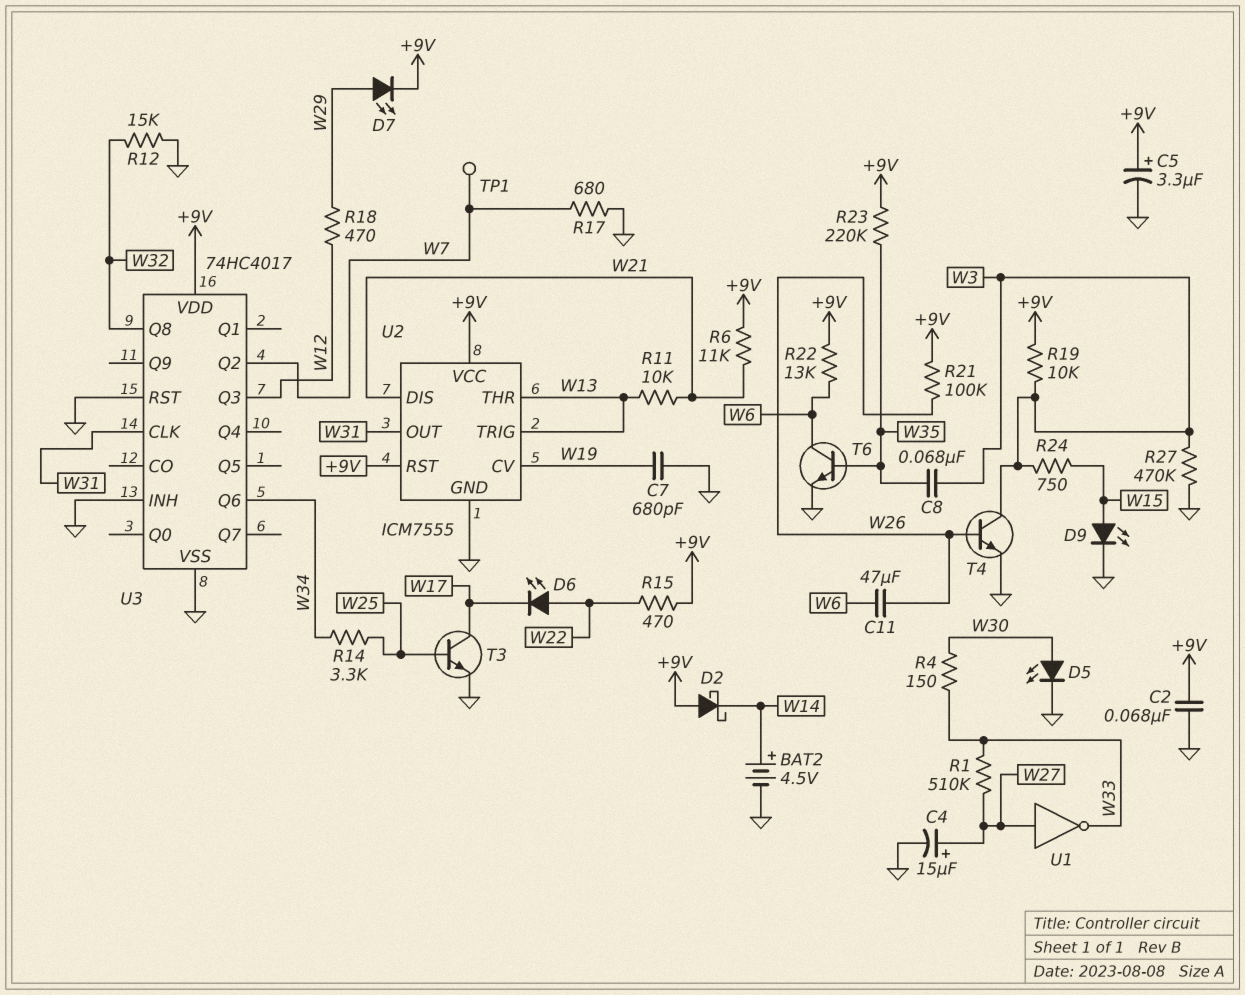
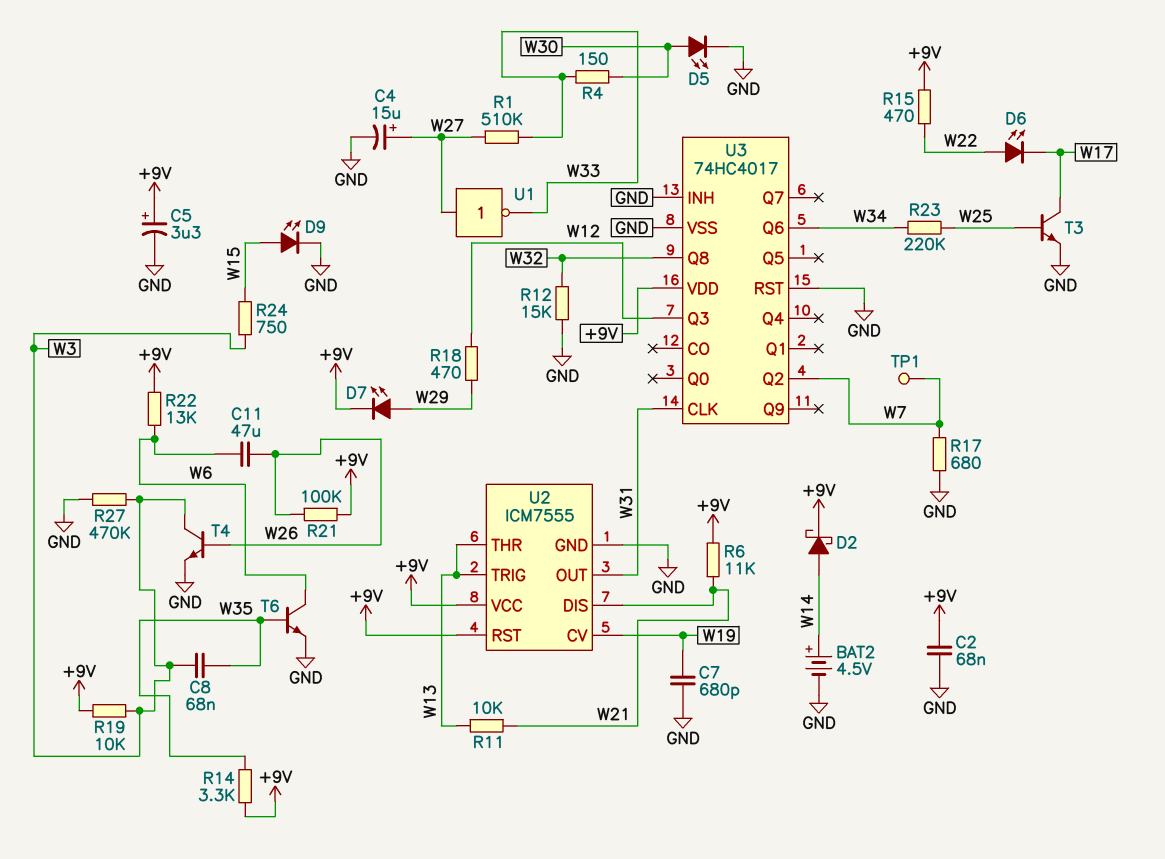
D2: schottky (A +9V, K W14) -> schottky (A W14, K +9V)
R14: 3.3k (W25, W34) -> 3.3k (+9V, W35)
R23: 220k (+9V, W35) -> 220k (W25, W34)

